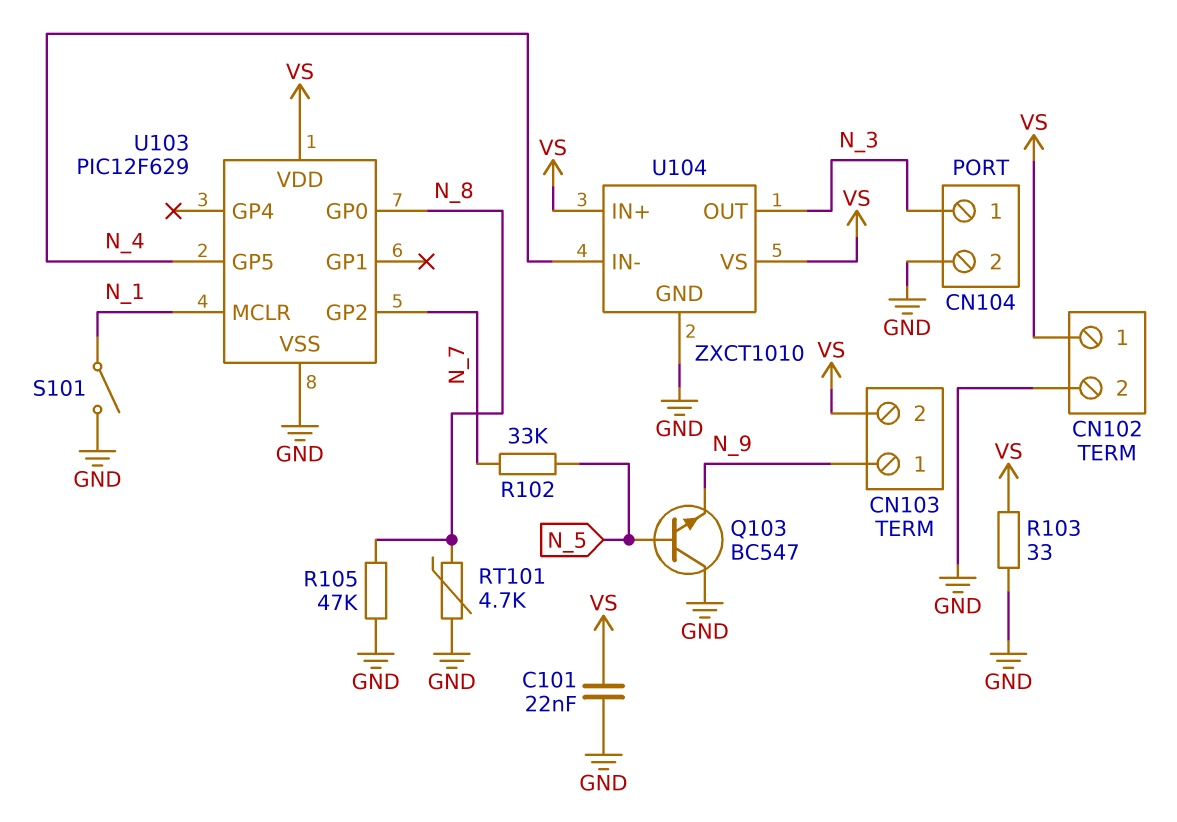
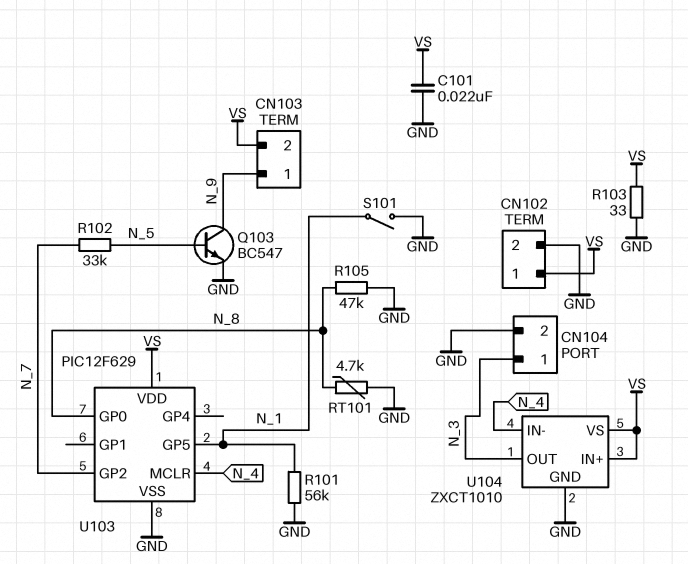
Q103: NPN BC547 (B N_5, C GND, E N_9) -> NPN BC547 (B N_5, C N_9, E GND)
R101: none -> 56k (GND, N_1)
U103 pin GP5: N_4 -> N_1
U103 pin MCLR: N_1 -> N_4

